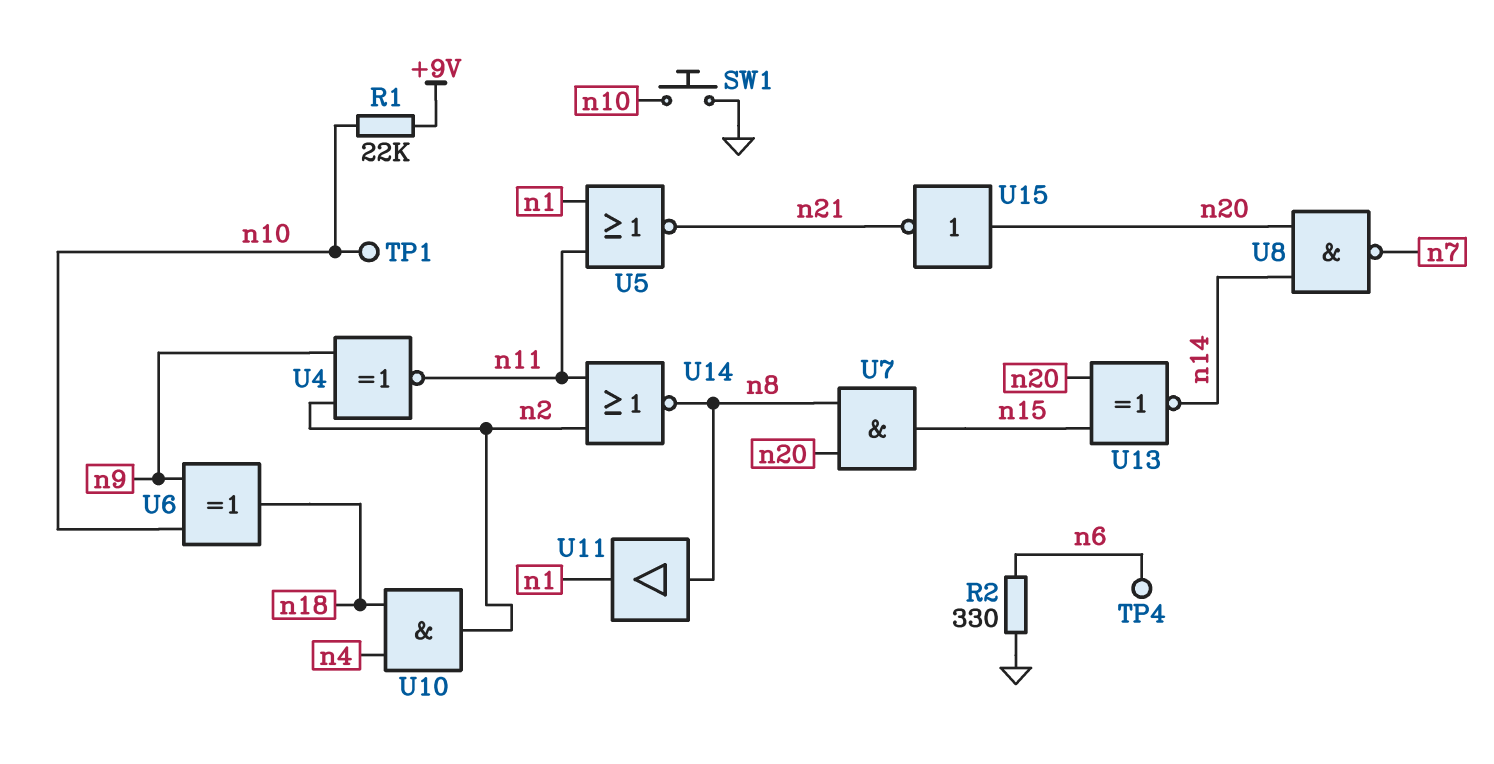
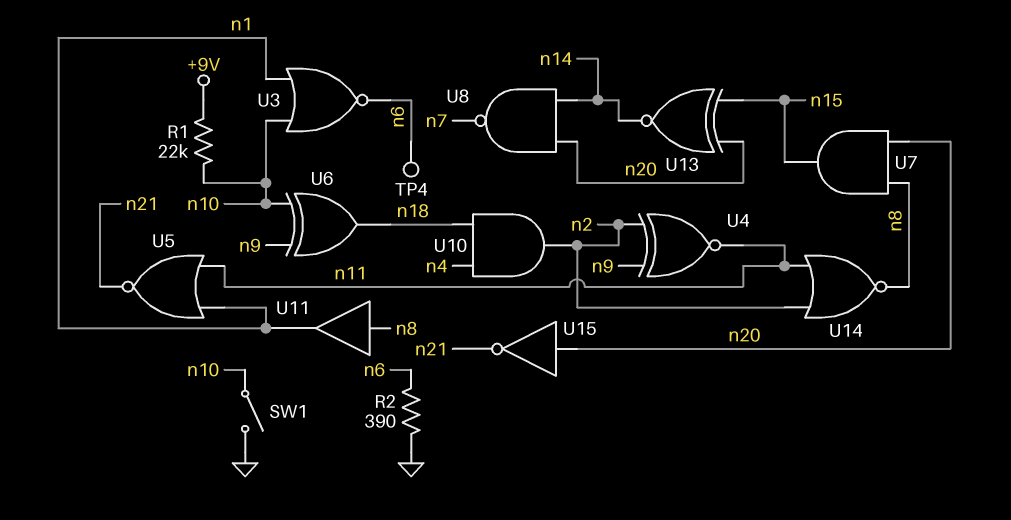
R2: 330 (GND, n6) -> 390 (GND, n6)
SW1: button (GND, n10) -> switch (GND, n10)
TP1: test point (n10) -> none
U3: none -> NOR (in n1, in n10, out n6)

